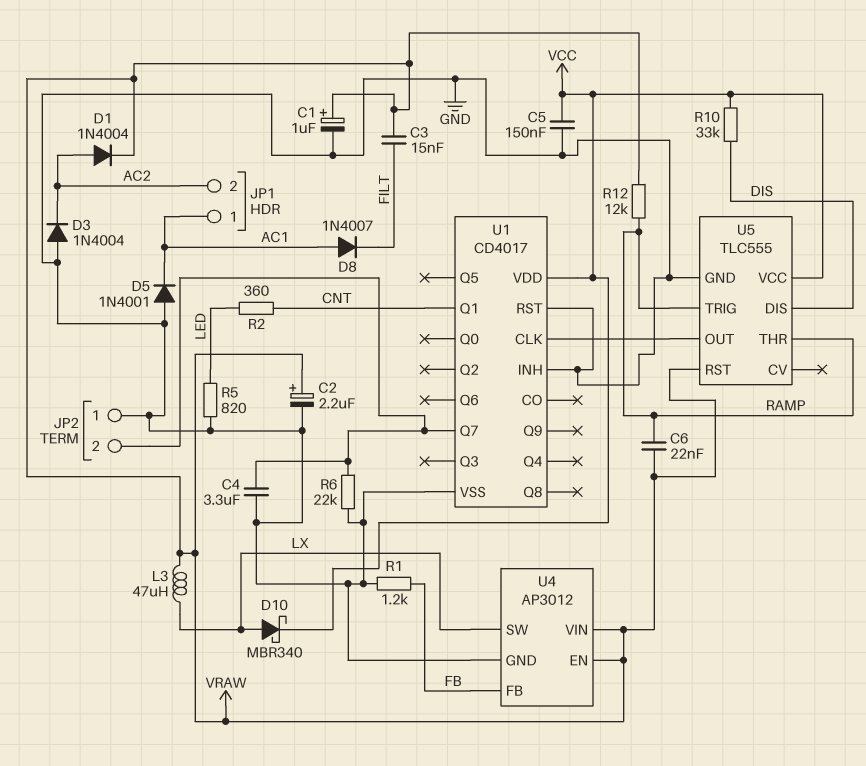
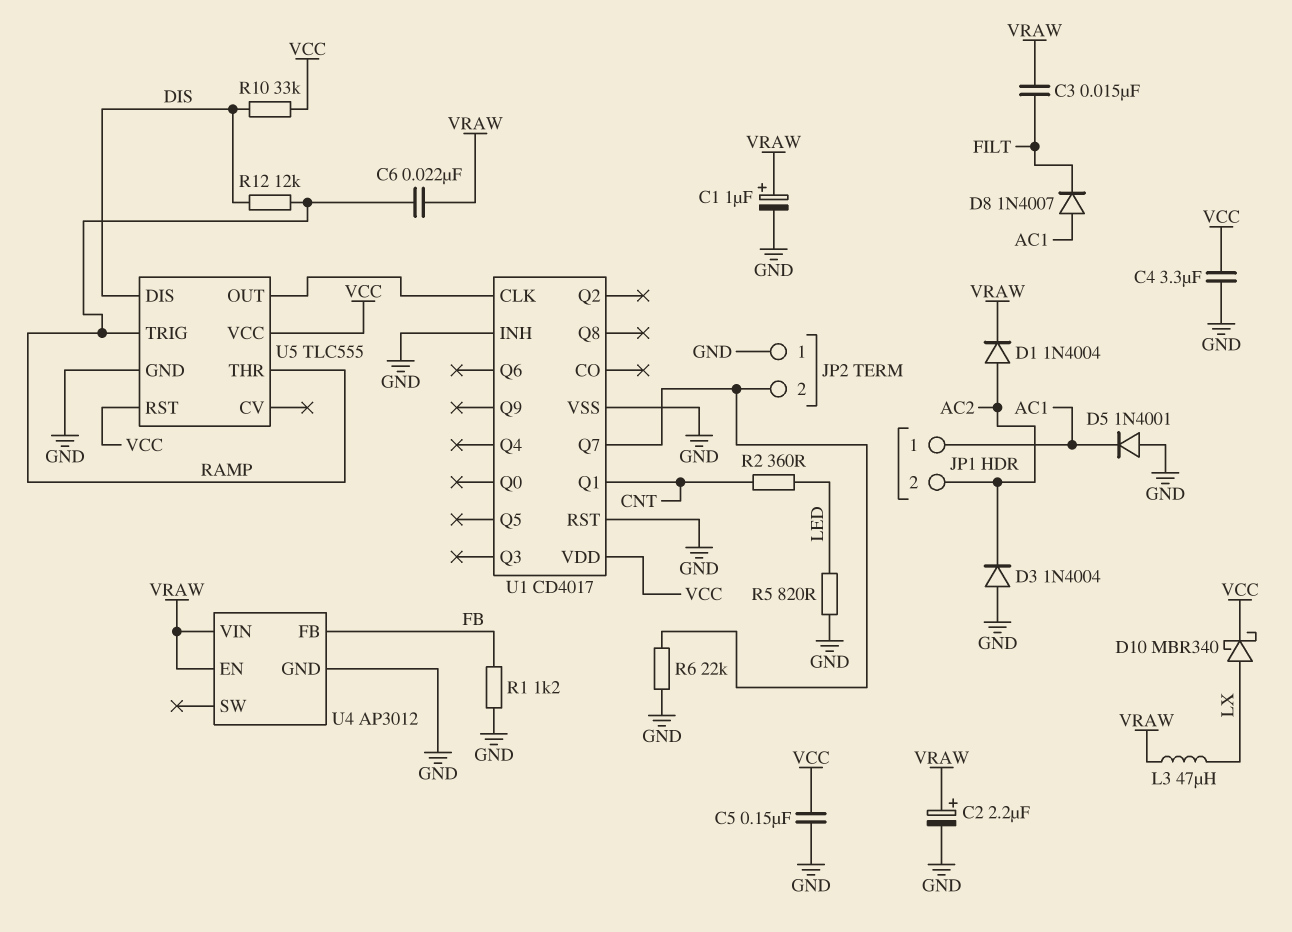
C4: 3.3uF (GND, JP2/2) -> 3.3uF (GND, VCC)
R12: 12k (RAMP, VRAW) -> 12k (DIS, RAMP)
U4 pin SW: LX -> none
U5 pin RST: VRAW -> VCC

